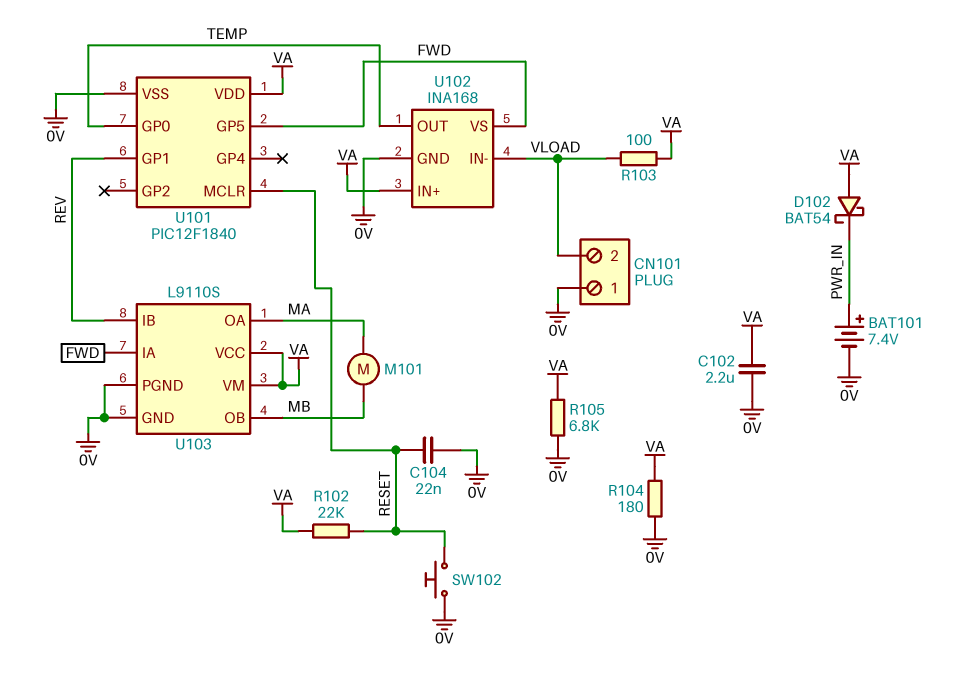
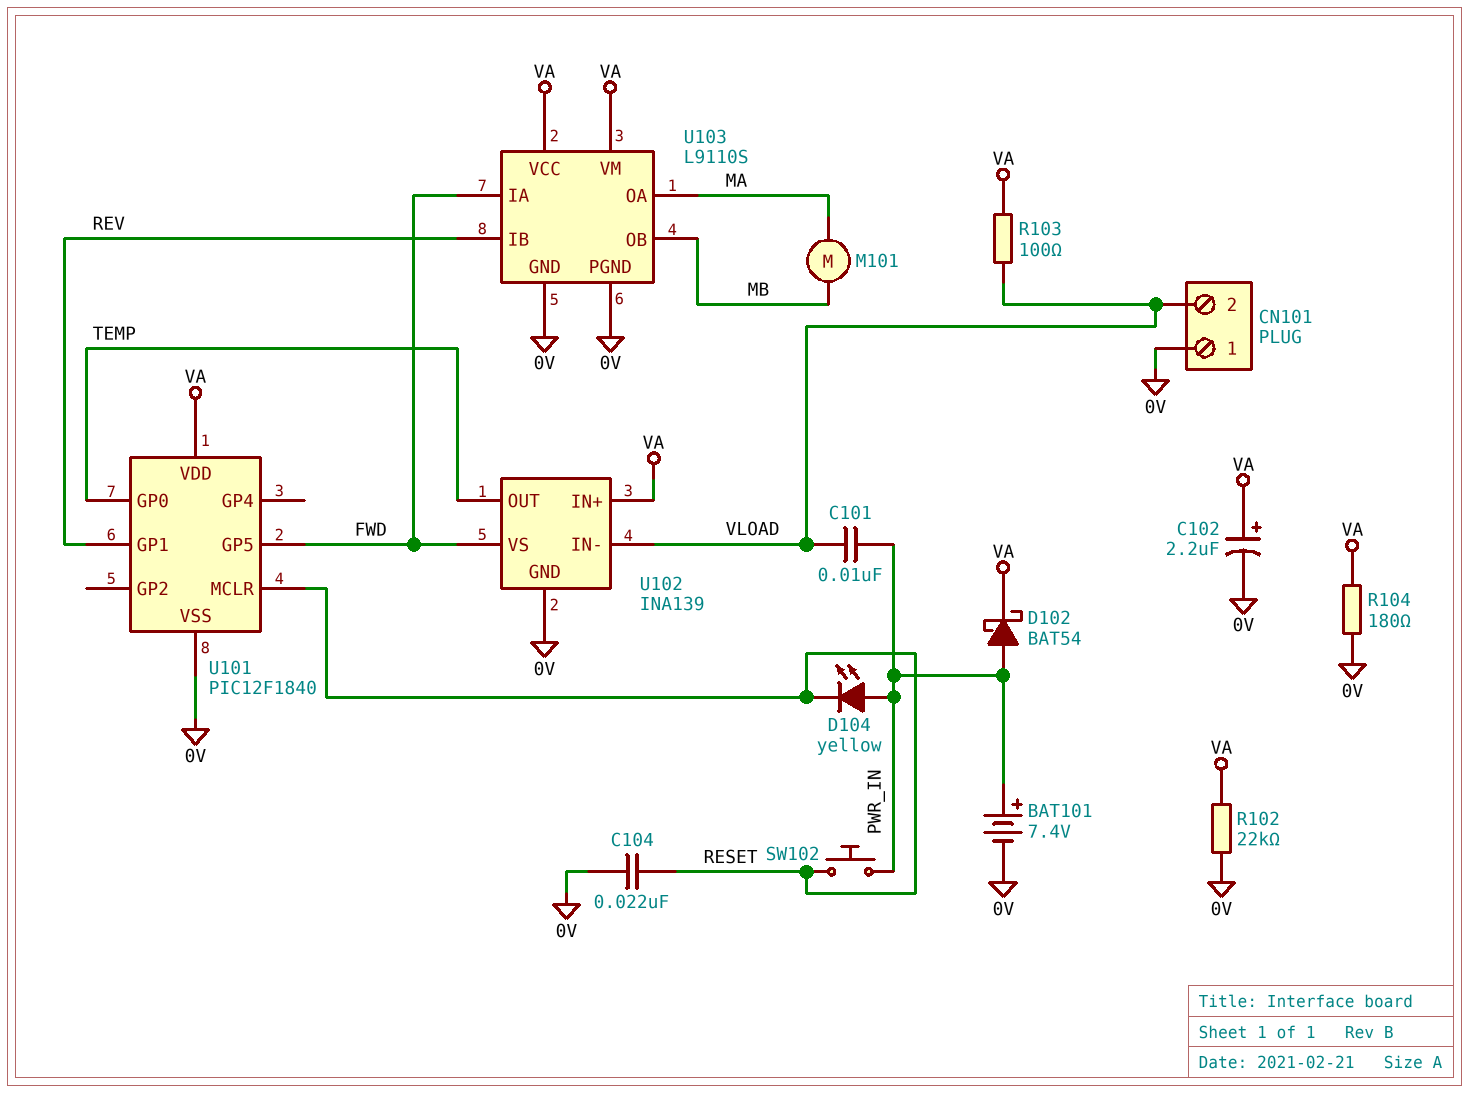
C101: none -> 10nF (PWR_IN, VLOAD)
C102: 2.2uF (0V, VA) -> 2.2uF (plus VA, minus 0V)
D102: schottky BAT54 (A VA, K PWR_IN) -> schottky BAT54 (A PWR_IN, K VA)
D104: none -> LED yellow (A PWR_IN, K RESET)
R102: 22k (RESET, VA) -> 22k (0V, VA)
R105: 6.8k (0V, VA) -> none
SW102: button (0V, RESET) -> button (PWR_IN, RESET)
U102: INA168 -> INA139

